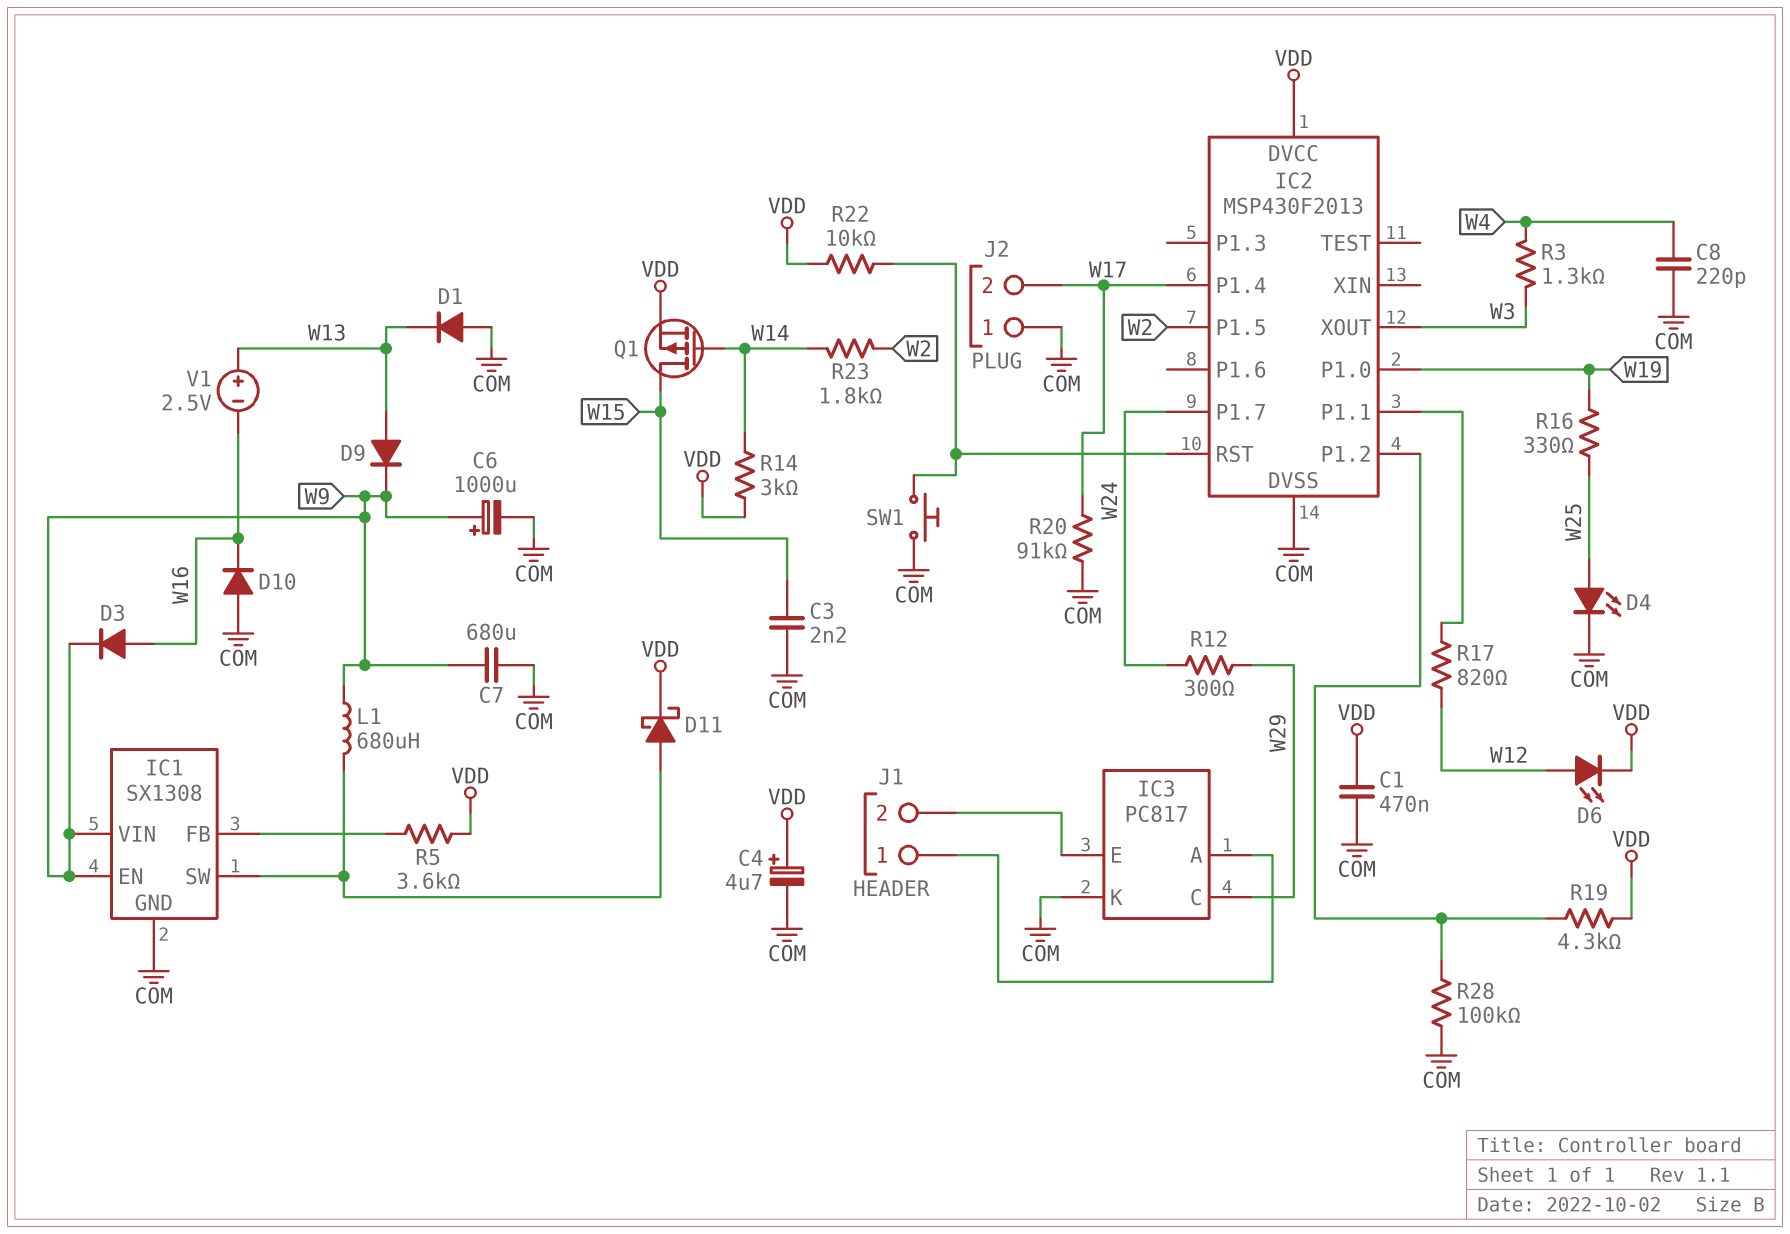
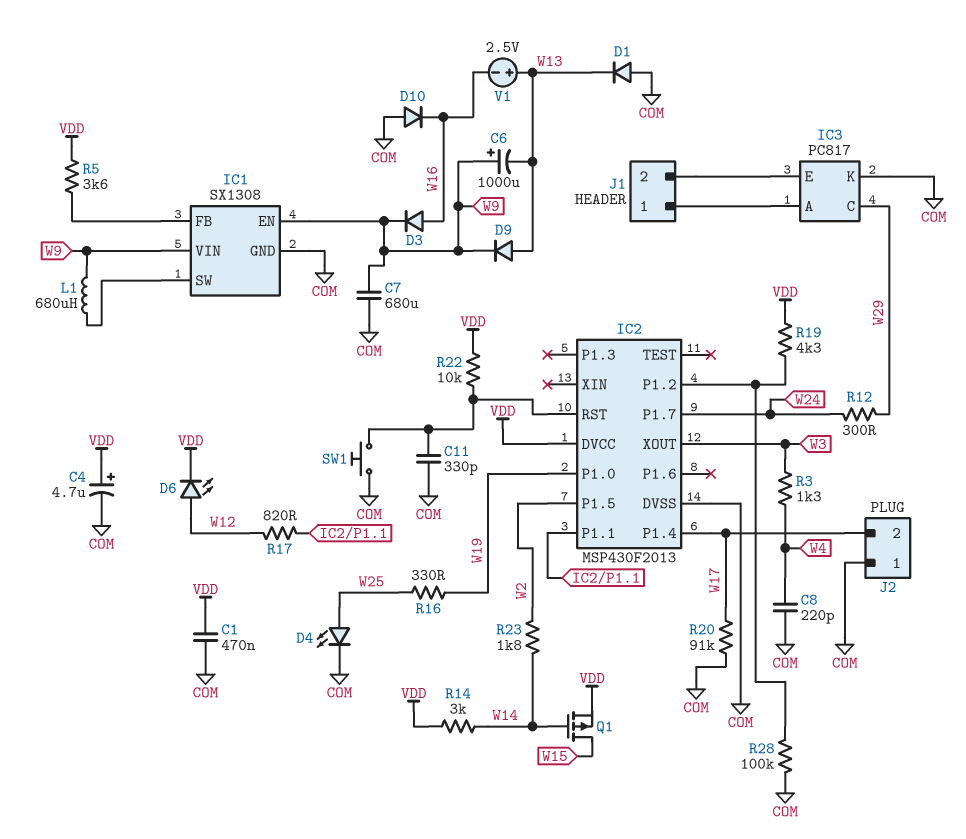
C3: 2.2nF (COM, W15) -> none
C6: 1000uF (plus W9, minus COM) -> 1000uF (plus W9, minus W13)
C11: none -> 330pF (COM, IC2/RST)
D11: schottky (A IC1/SW, K VDD) -> none

